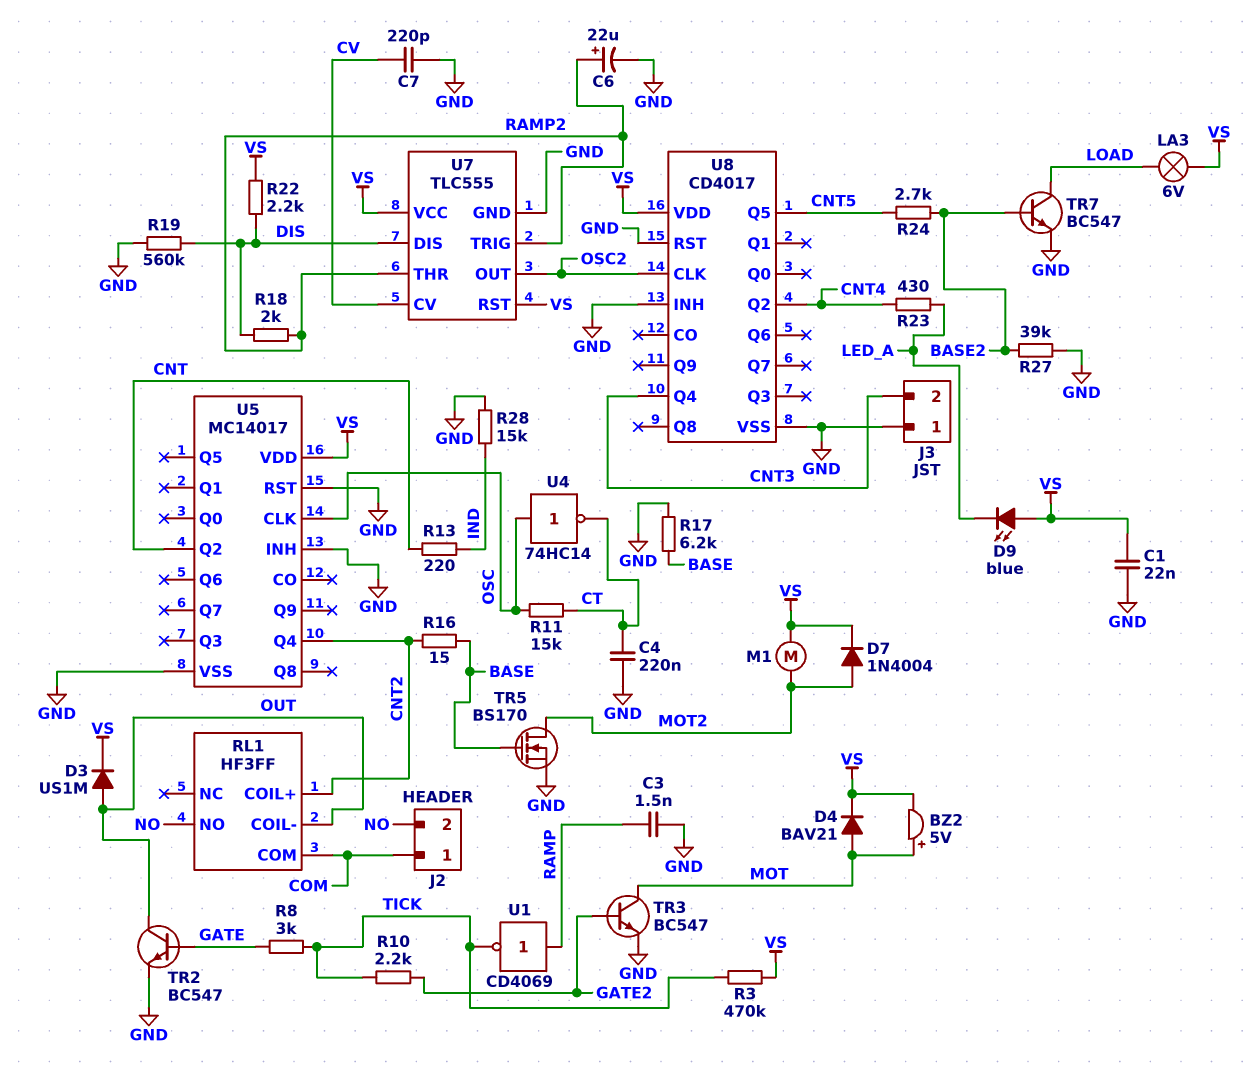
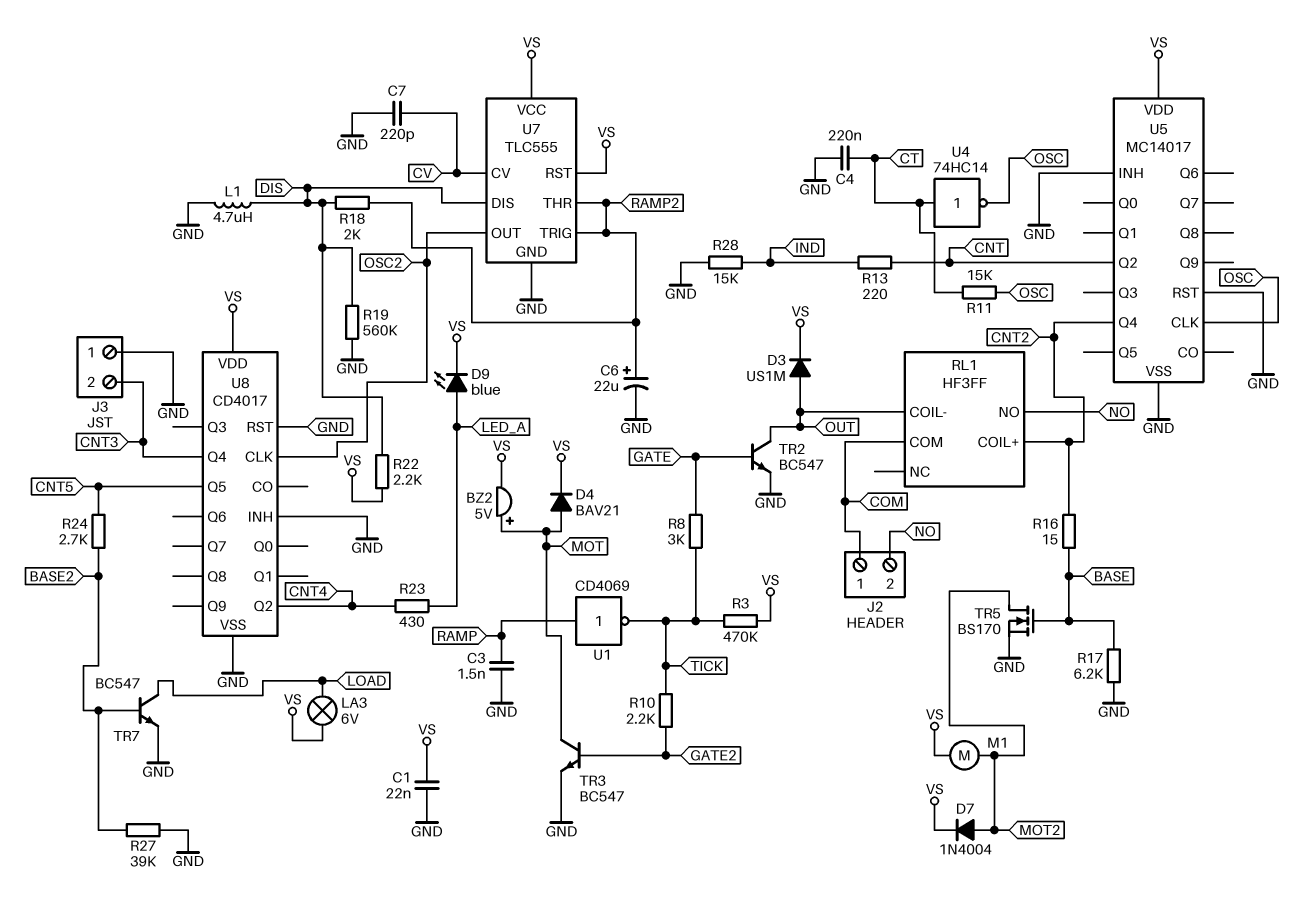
D9: LED blue (A VS, K LED_A) -> LED blue (A LED_A, K VS)
L1: none -> 4.7uH (DIS, GND)
U4: NOT 74HC14 (in OSC, out CT) -> NOT 74HC14 (in CT, out OSC)

